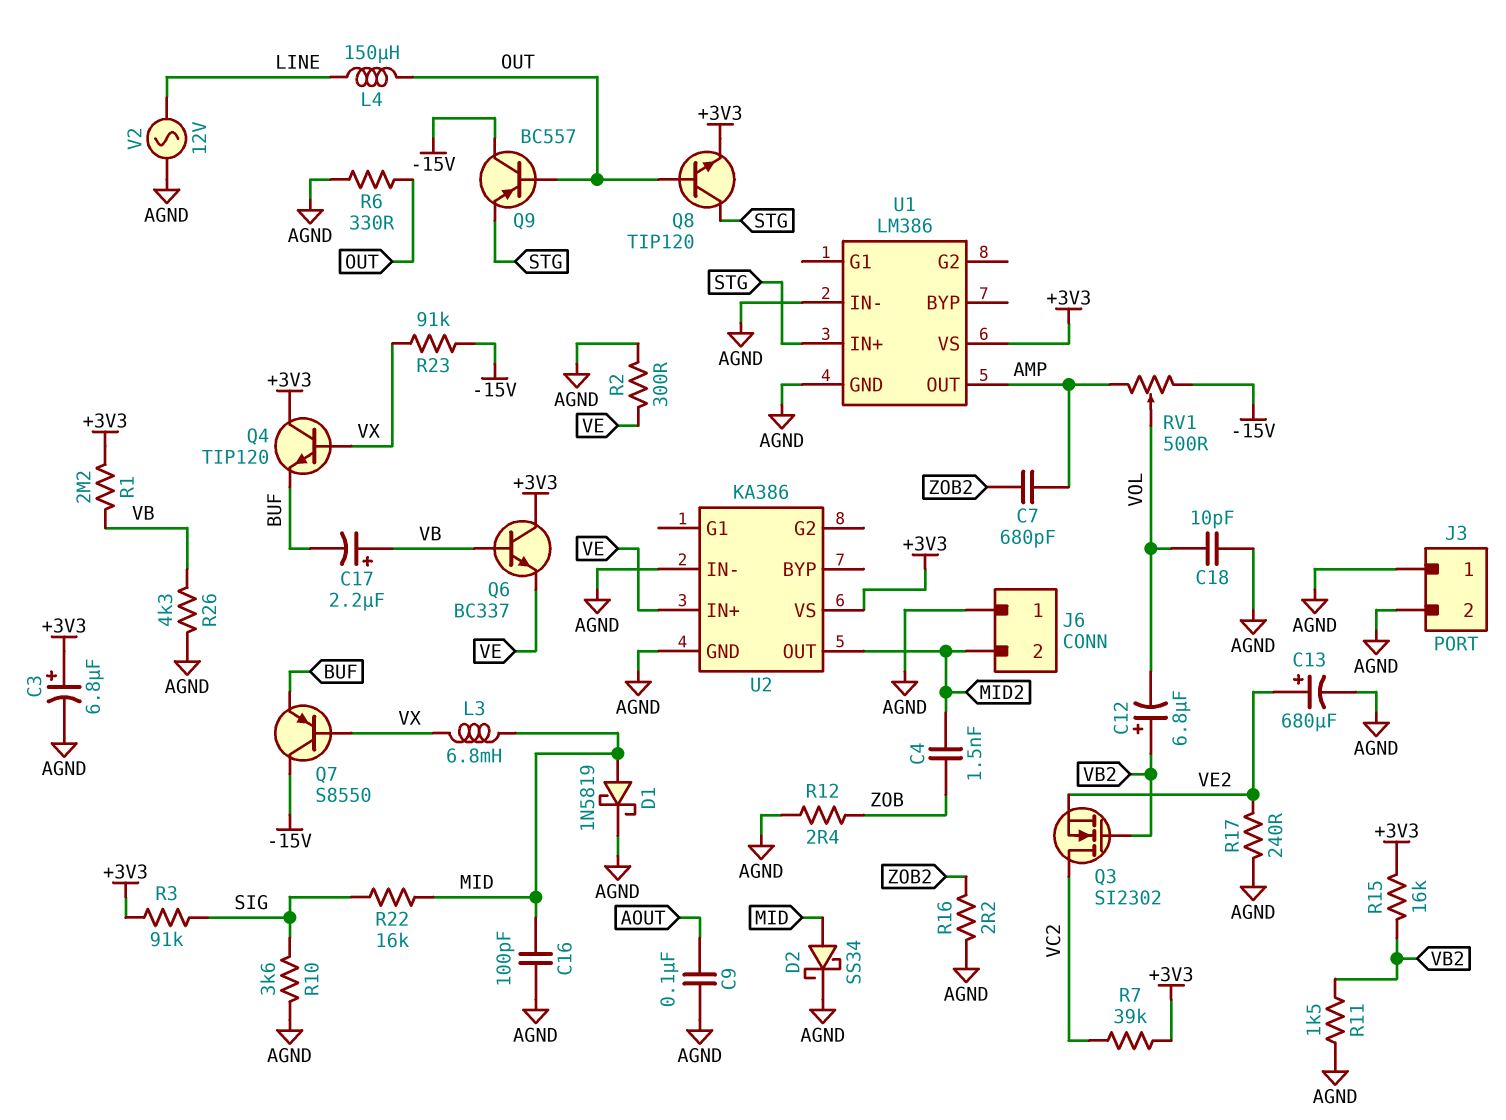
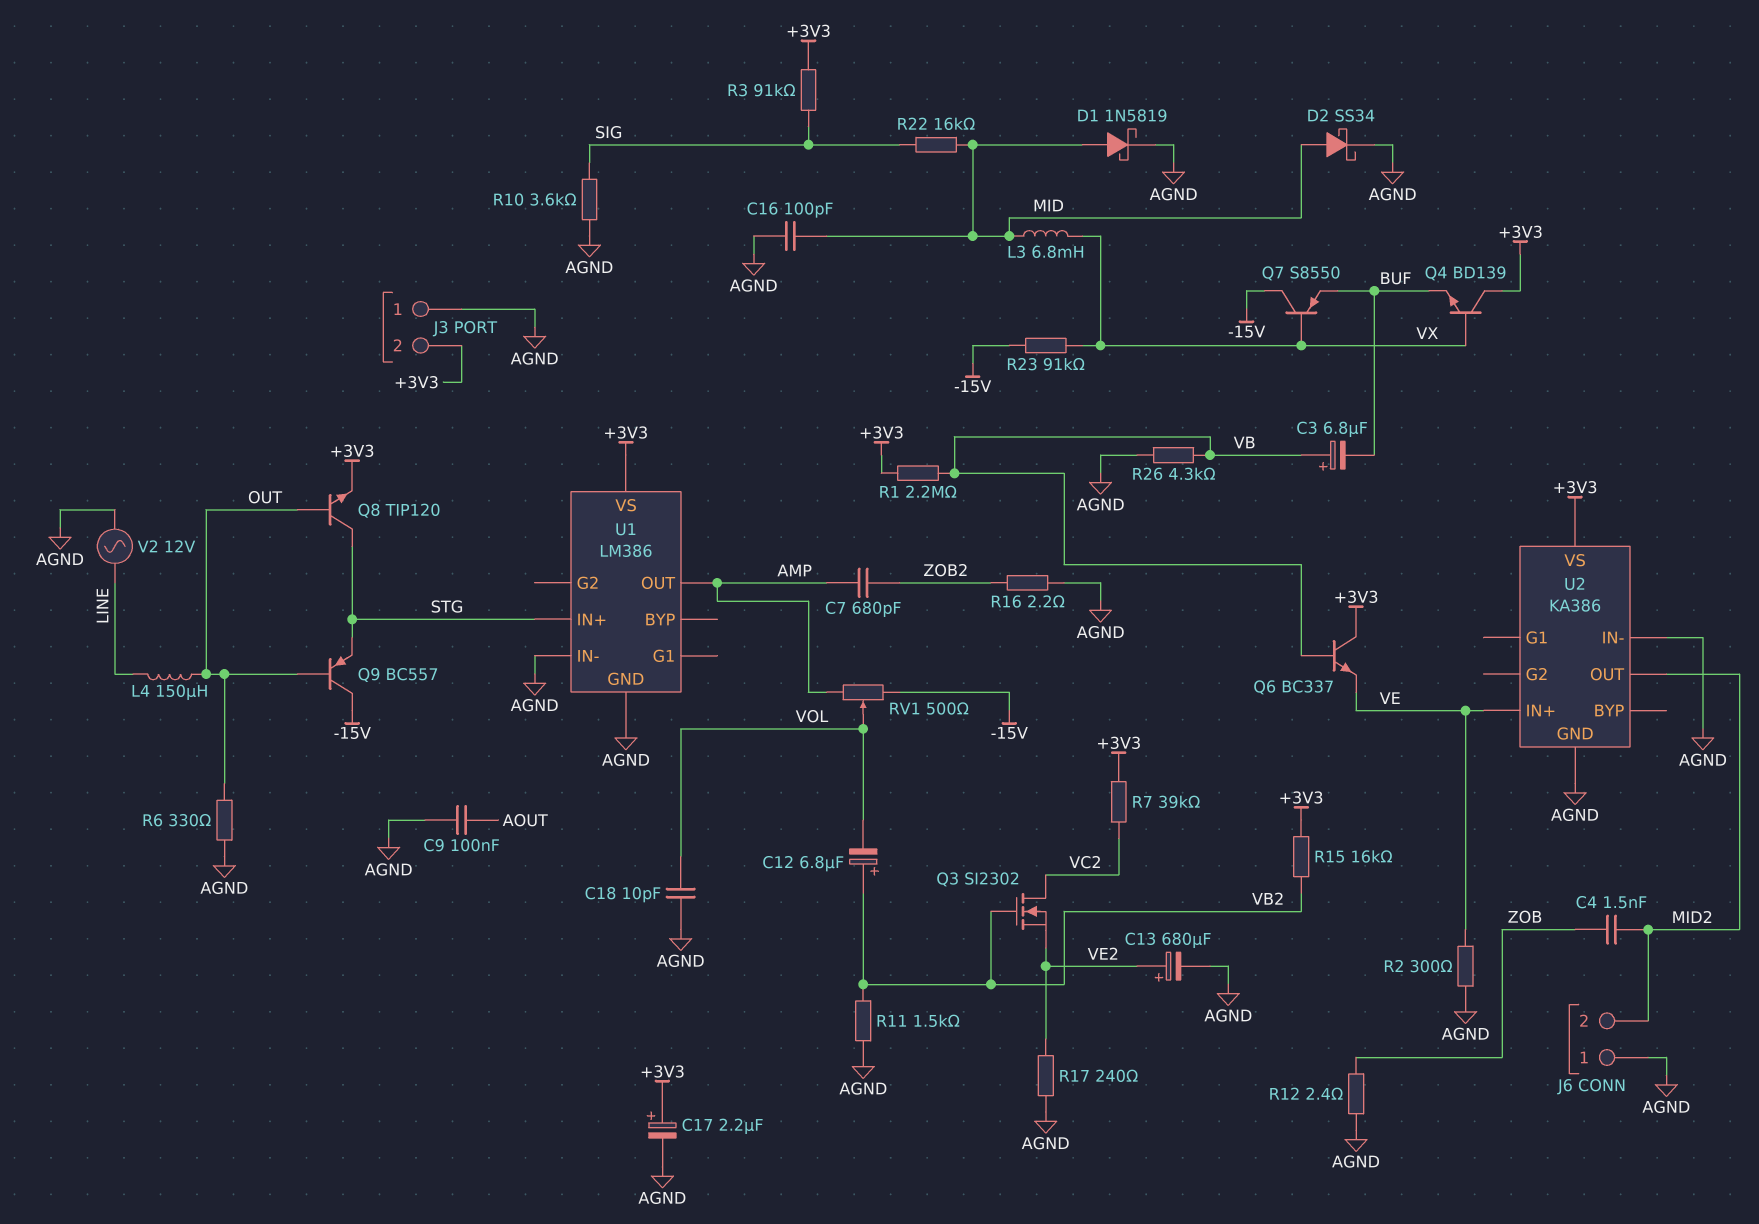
C3: 6.8uF (plus +3V3, minus AGND) -> 6.8uF (plus VB, minus BUF)
C17: 2.2uF (plus VB, minus BUF) -> 2.2uF (plus +3V3, minus AGND)
J3 pin 2: AGND -> +3V3
Q4: NPN TIP120 (B VX, C +3V3, E BUF) -> NPN BD139 (B VX, C +3V3, E BUF)

